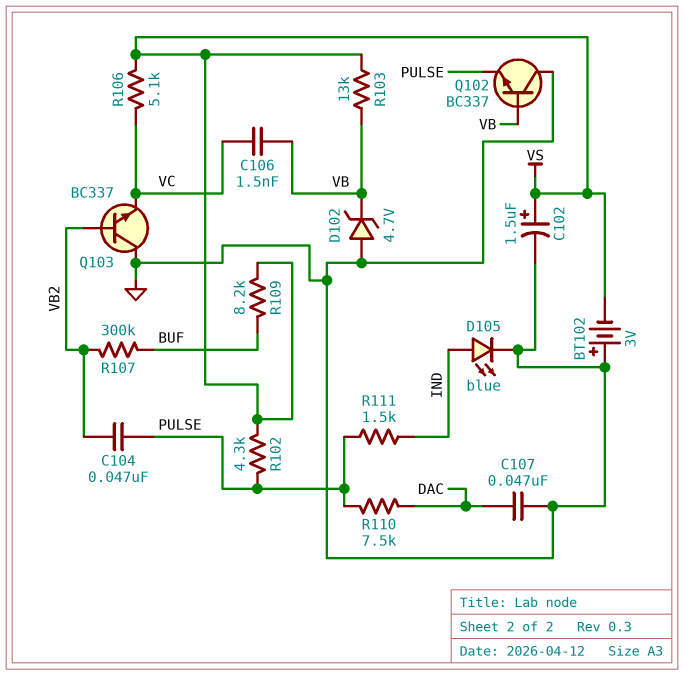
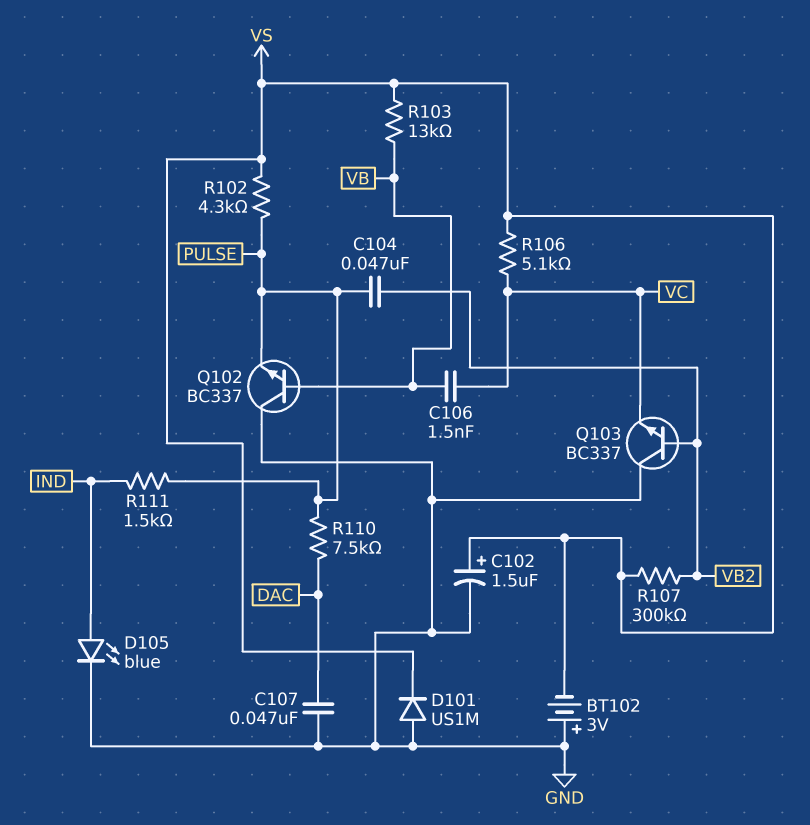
D101: none -> diode US1M (A GND, K VS)
D102: zener 4.7V (A GND, K VB) -> none
R107: 300k (BUF, VB2) -> 300k (VB2, VS)
R109: 8.2k (BUF, VS) -> none

